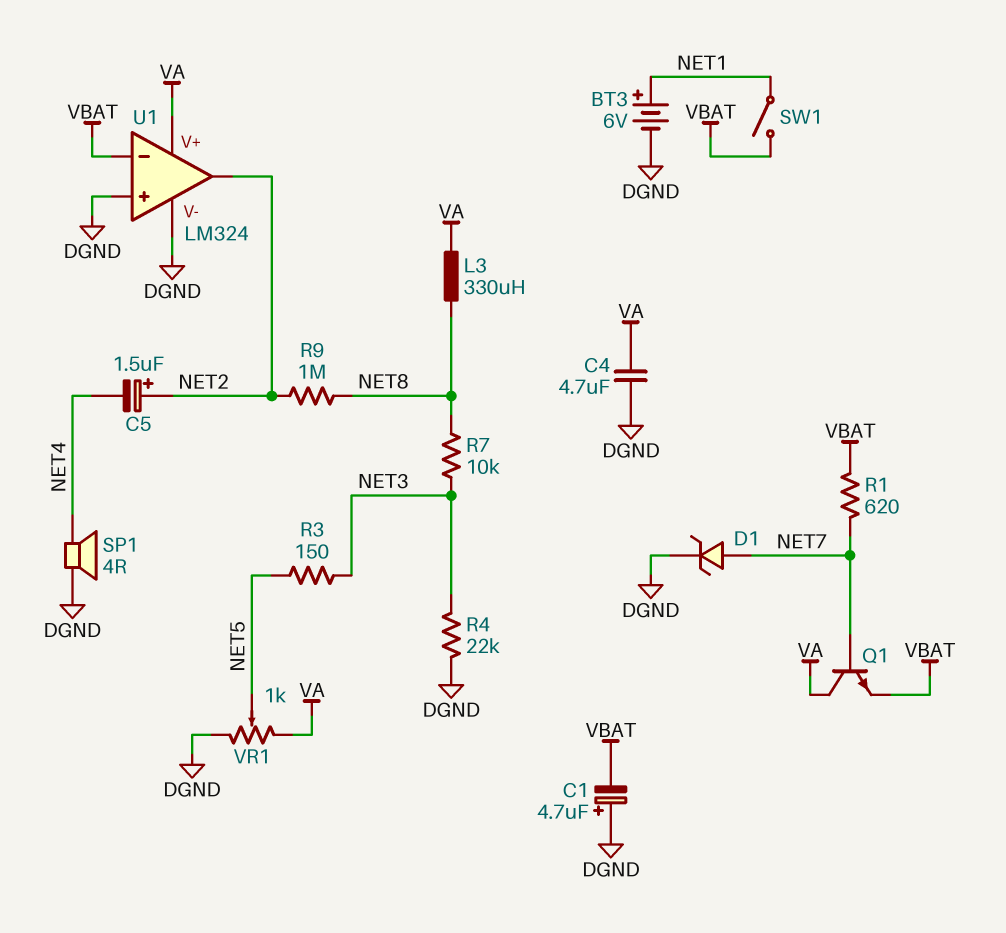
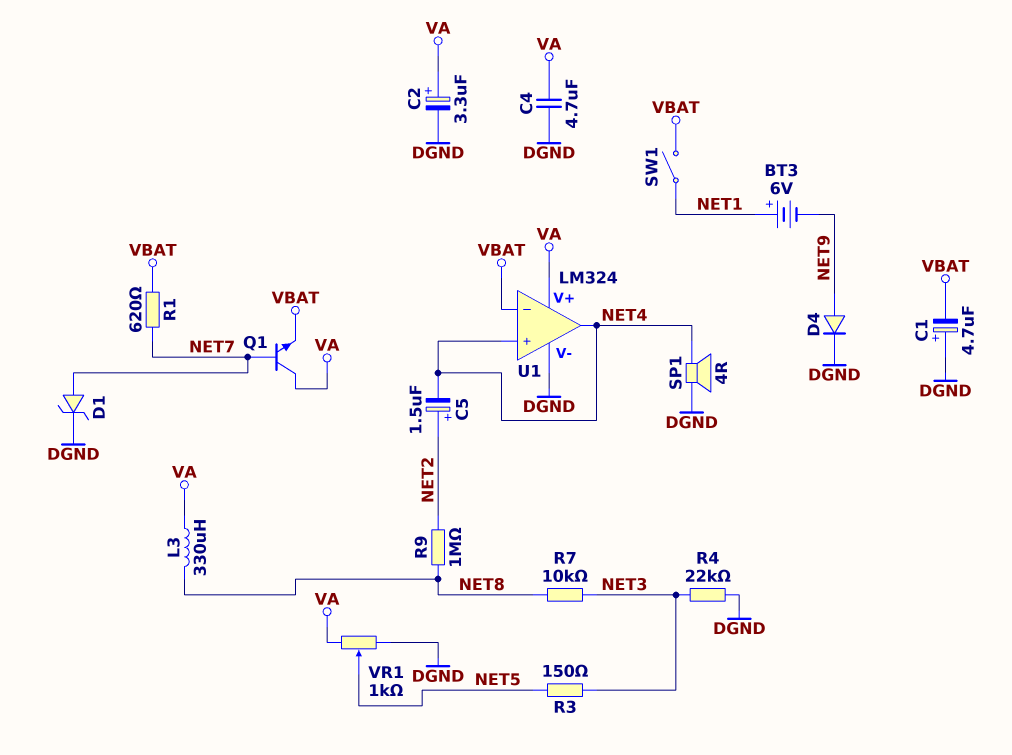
BT3: 6V (plus NET1, minus DGND) -> 6V (plus NET1, minus NET9)
C2: none -> 3.3uF (plus VA, minus DGND)
D4: none -> diode (A NET9, K DGND)
U1 pin in+: DGND -> NET4
U1 pin out: NET2 -> NET4

